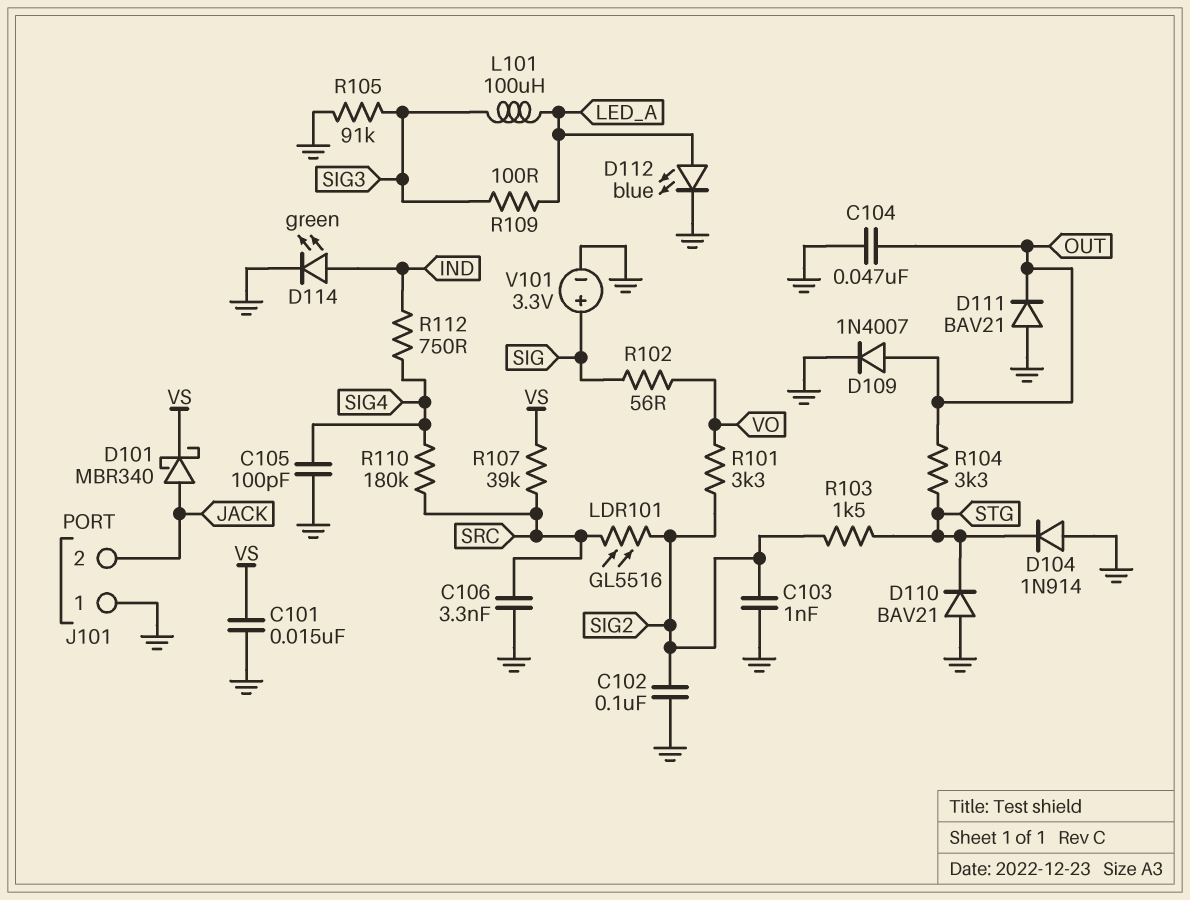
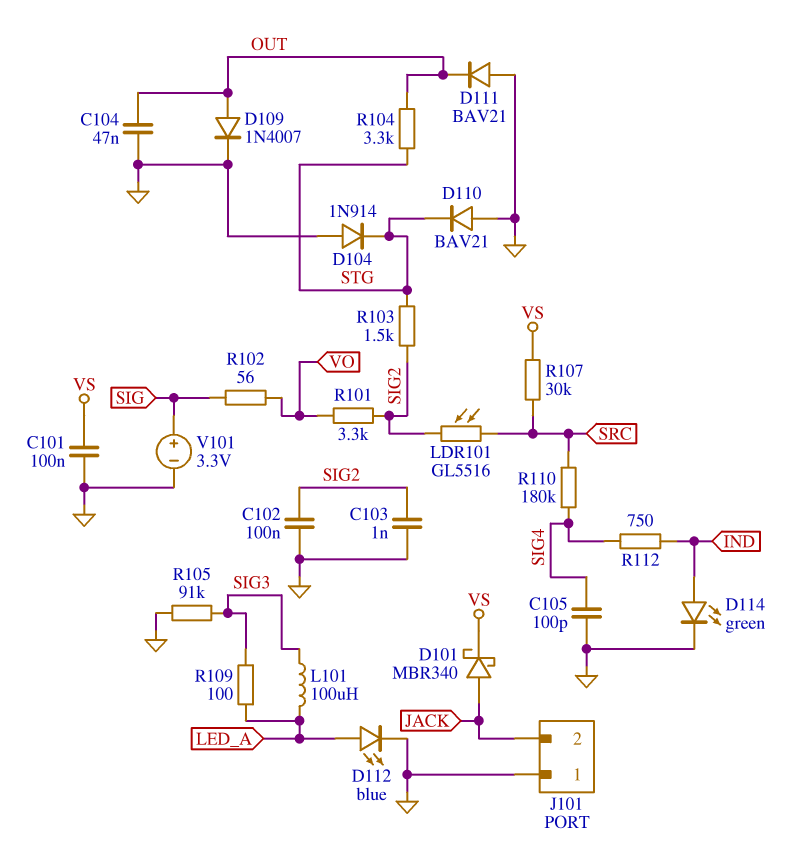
C101: 15nF (GND, VS) -> 100nF (GND, VS)
C106: 3.3nF (GND, SRC) -> none
R107: 39k (SRC, VS) -> 30k (SRC, VS)

